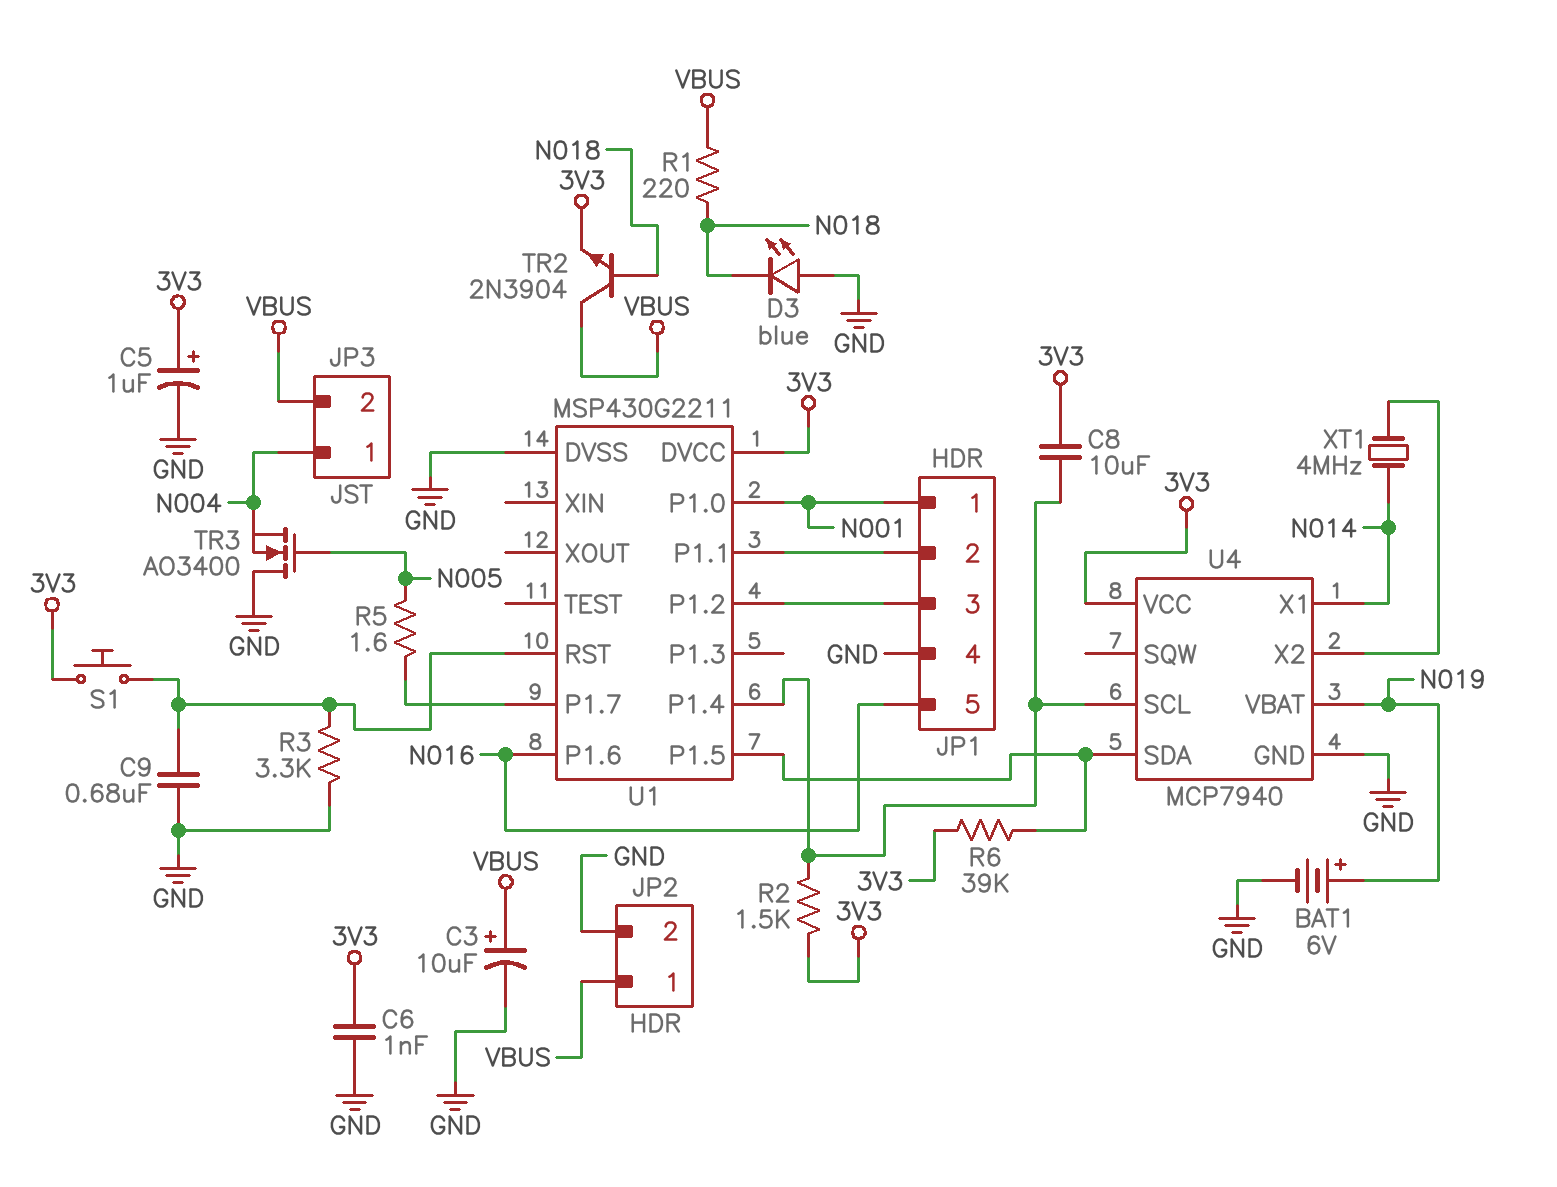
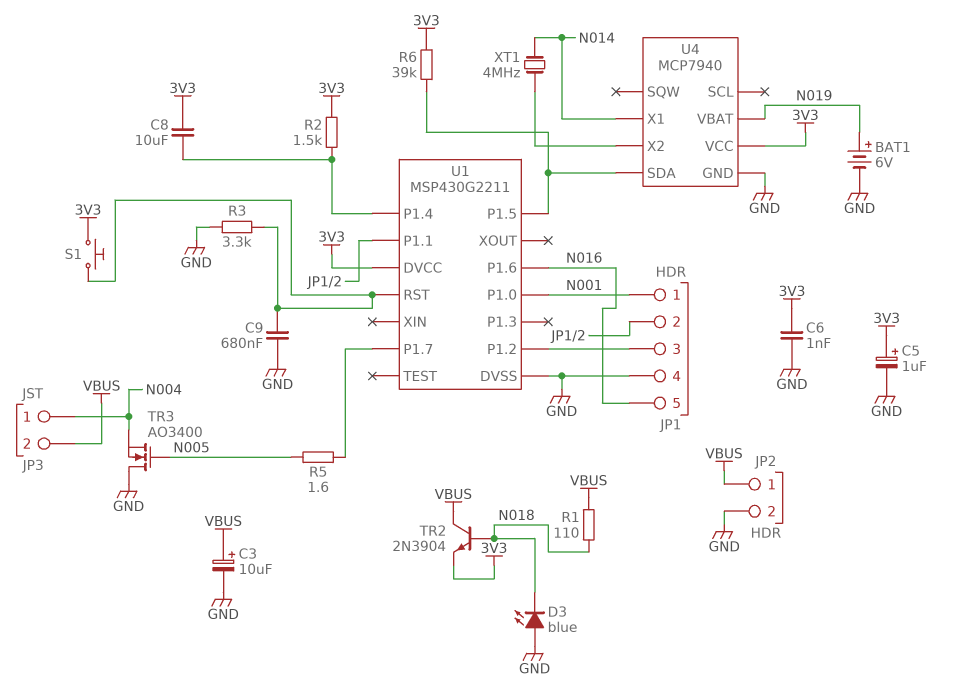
R1: 220 (N018, VBUS) -> 110 (N018, VBUS)
U4 pin SCL: U1/P1.4 -> none

